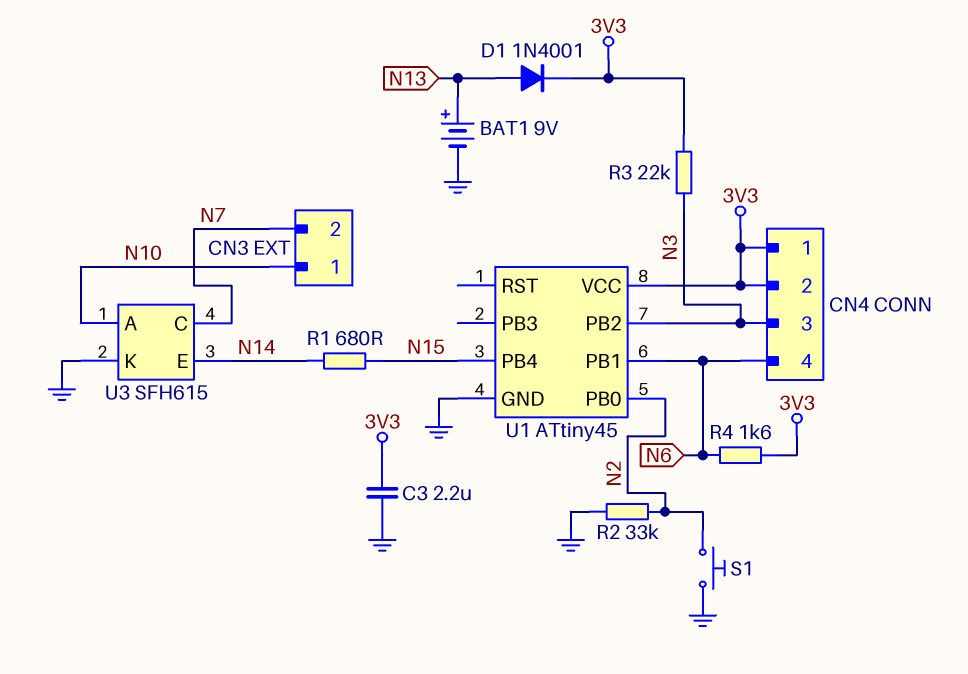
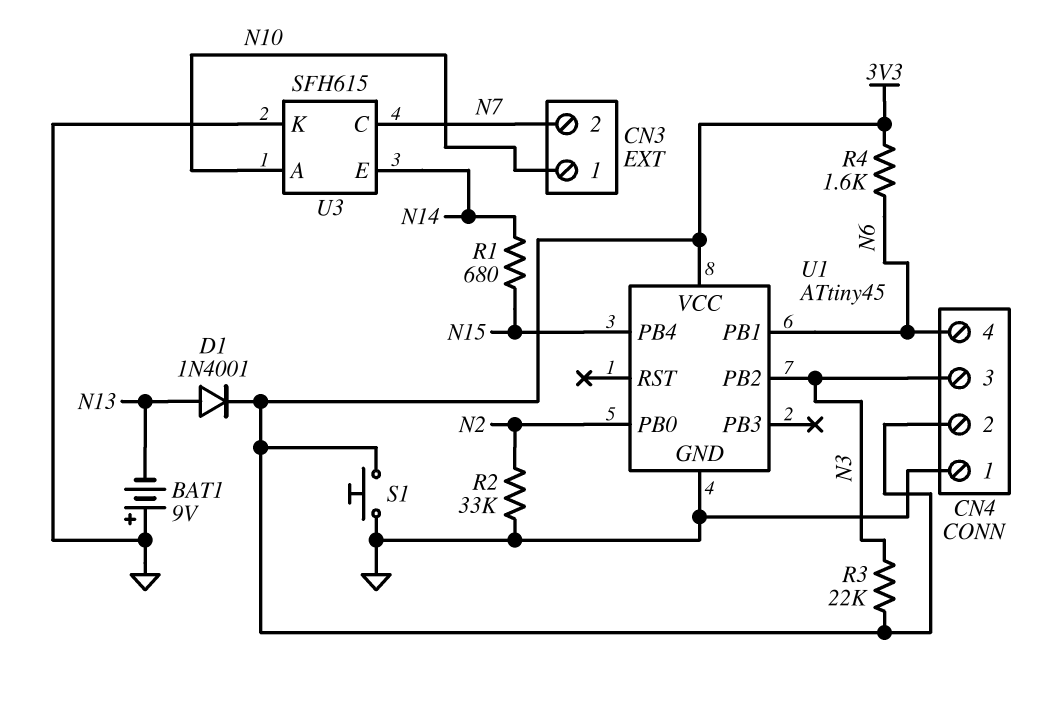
BAT1: 9V (plus N13, minus GND) -> 9V (plus GND, minus N13)
C3: 2.2uF (3V3, GND) -> none
CN4 pin 1: 3V3 -> GND
S1: button (GND, N2) -> button (3V3, GND)

